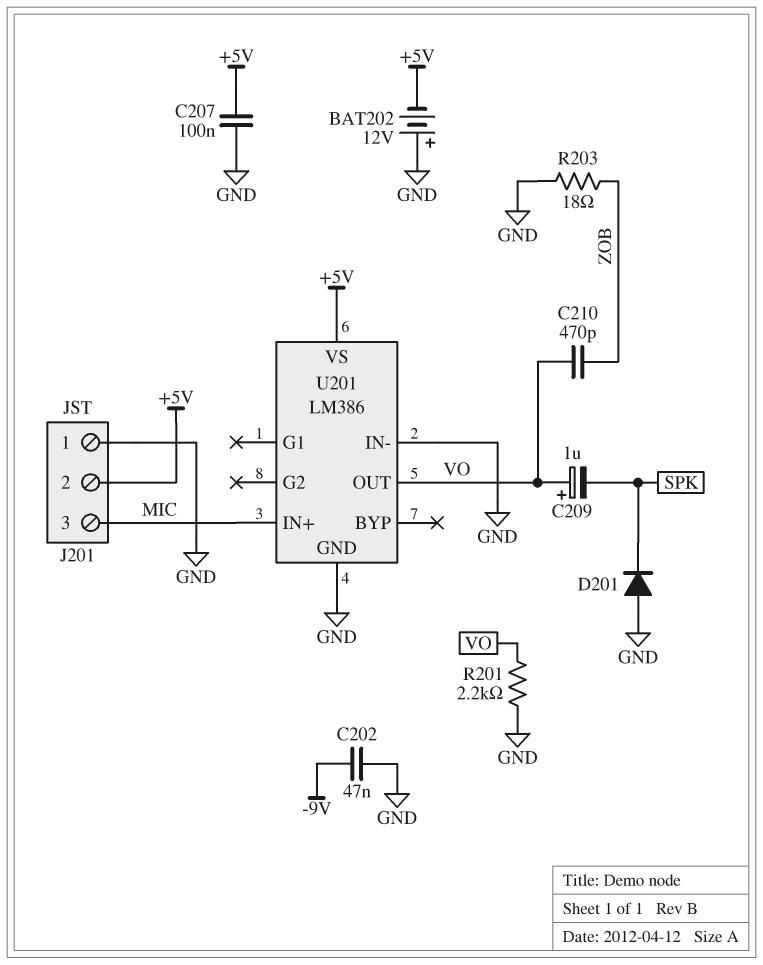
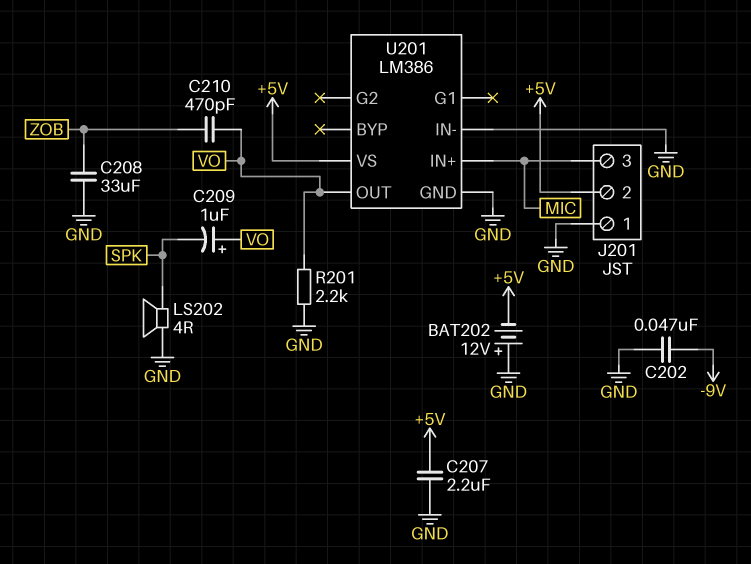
C207: 100nF (+5V, GND) -> 2.2uF (+5V, GND)
C208: none -> 33uF (GND, ZOB)
D201: diode (A GND, K SPK) -> none
LS202: none -> speaker 4R (GND, SPK)
R203: 18 (GND, ZOB) -> none

